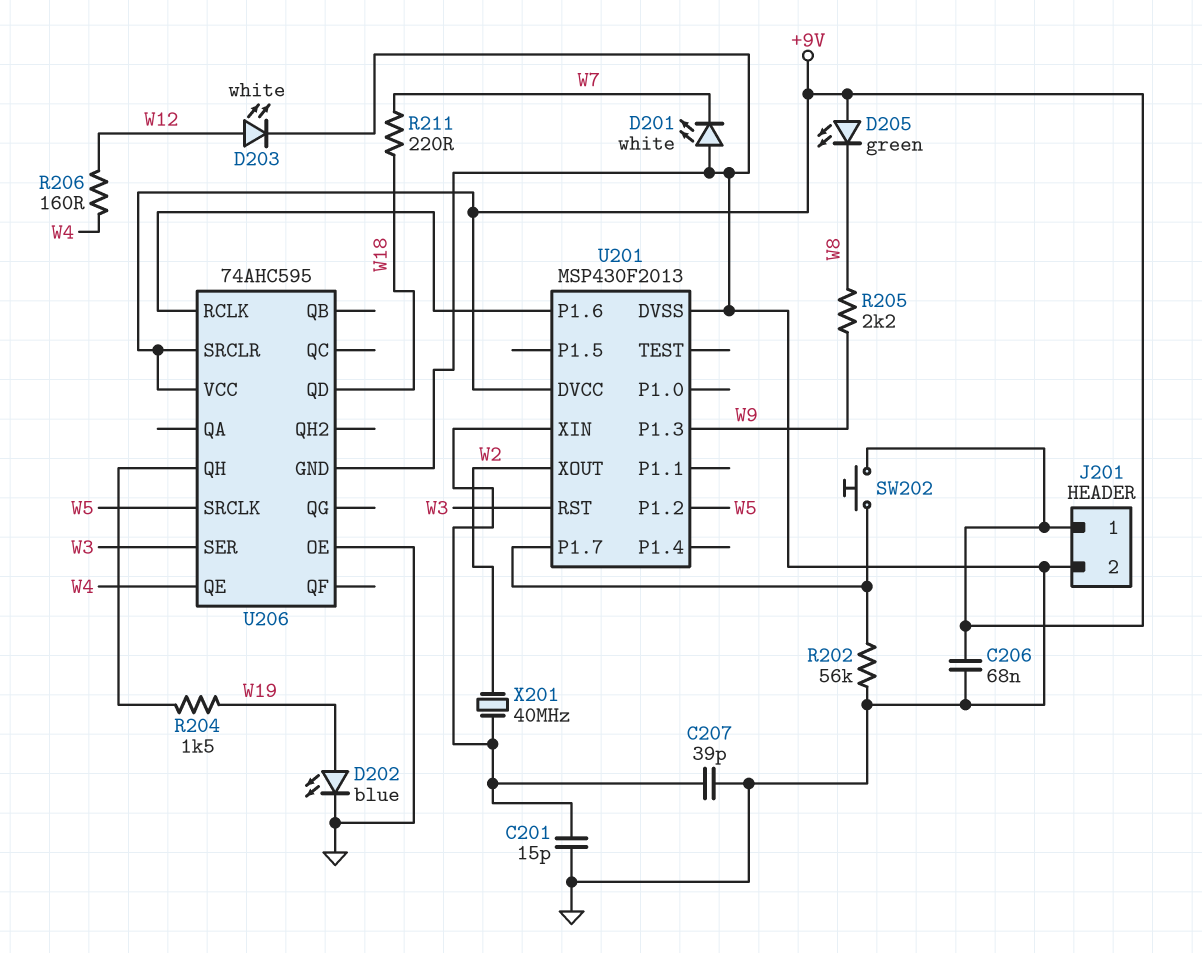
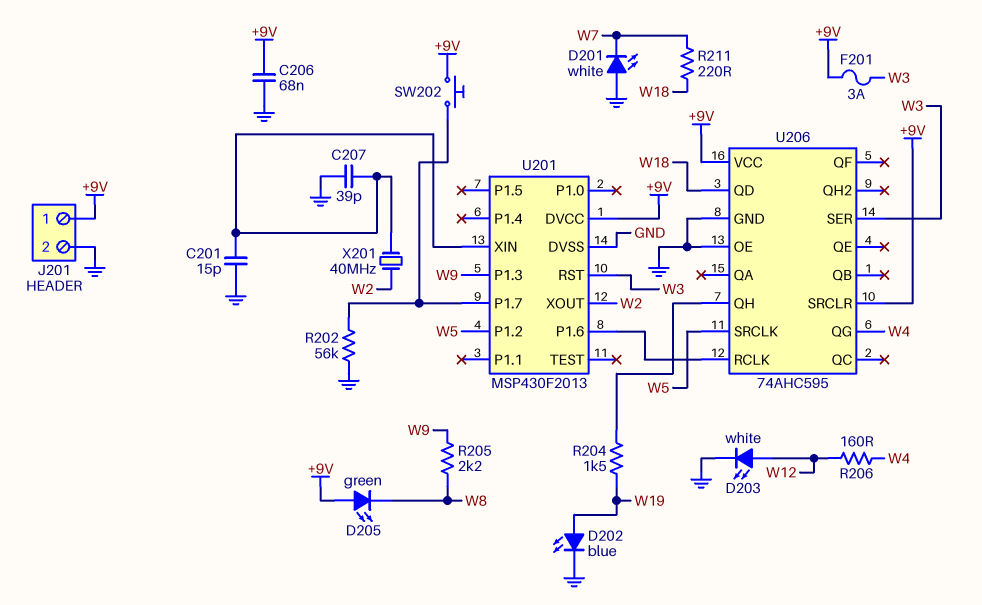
F201: none -> 3A (+9V, W3)
U206 pin QE: W4 -> none
U206 pin QG: none -> W4

